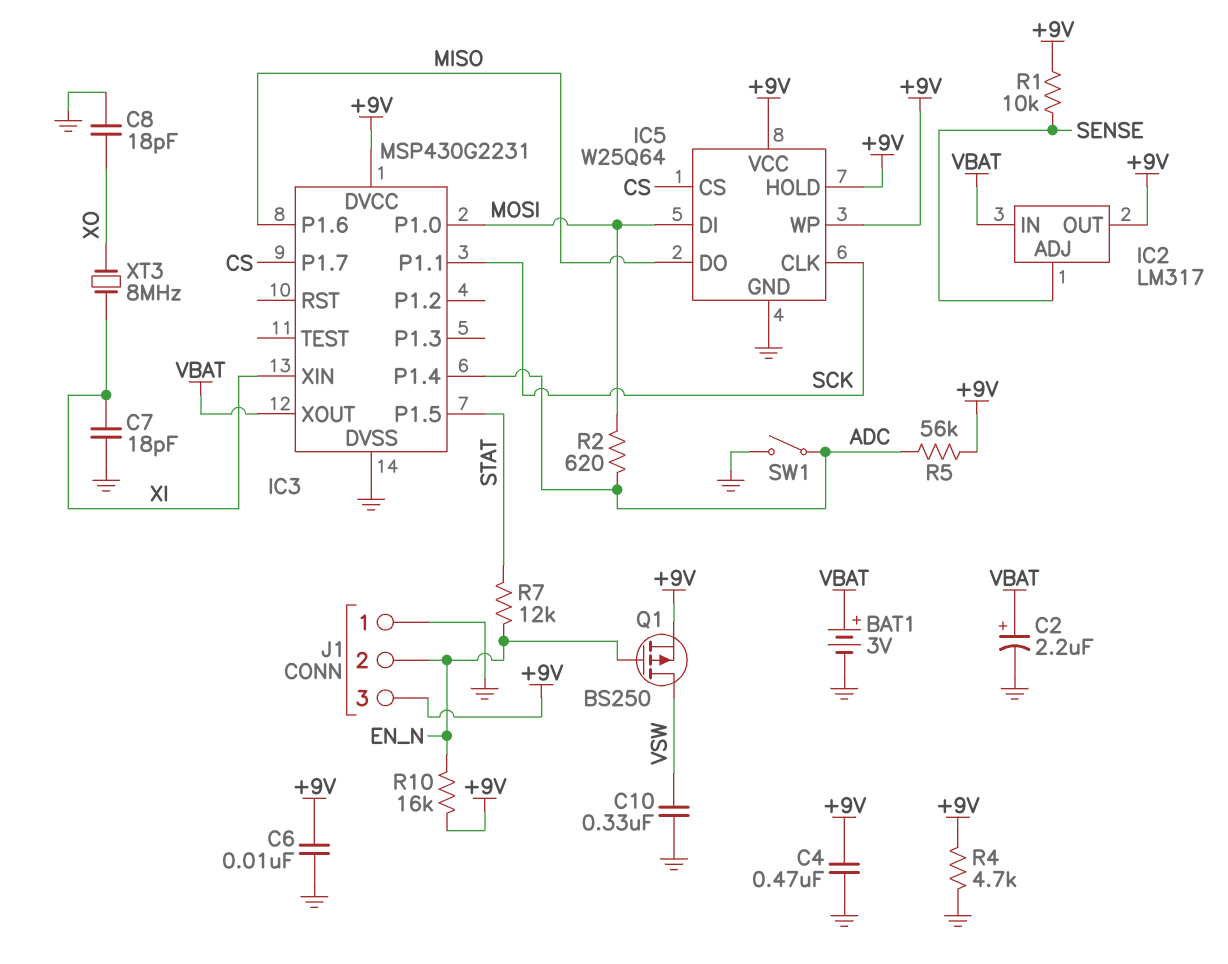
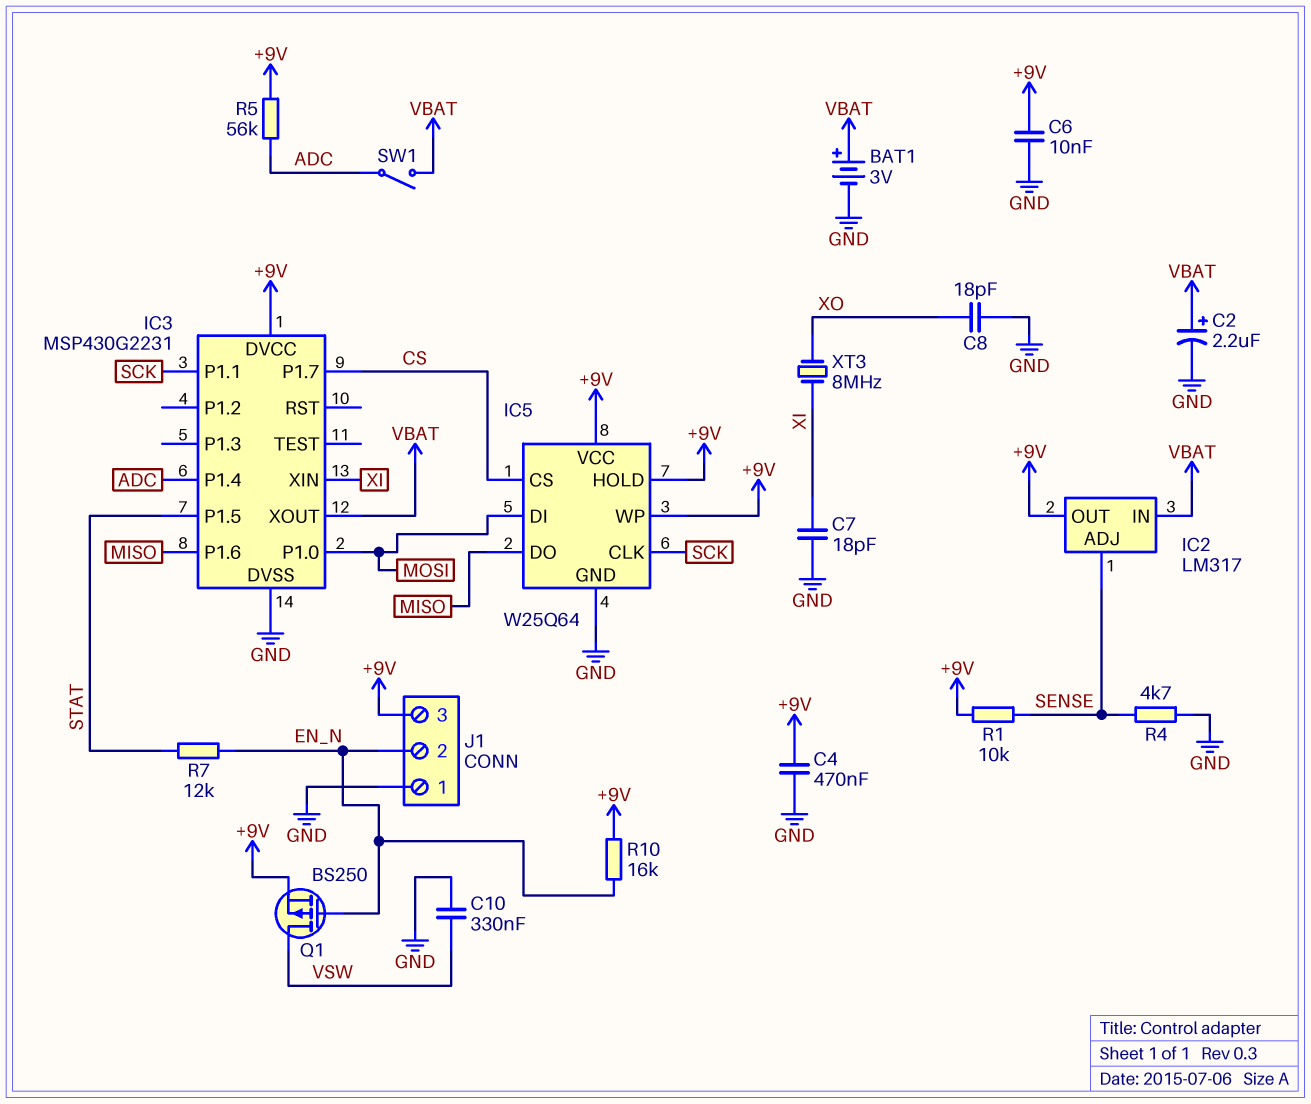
R2: 620 (ADC, MOSI) -> none
R4: 4.7k (+9V, GND) -> 4.7k (GND, SENSE)
SW1: switch (ADC, GND) -> switch (ADC, VBAT)

